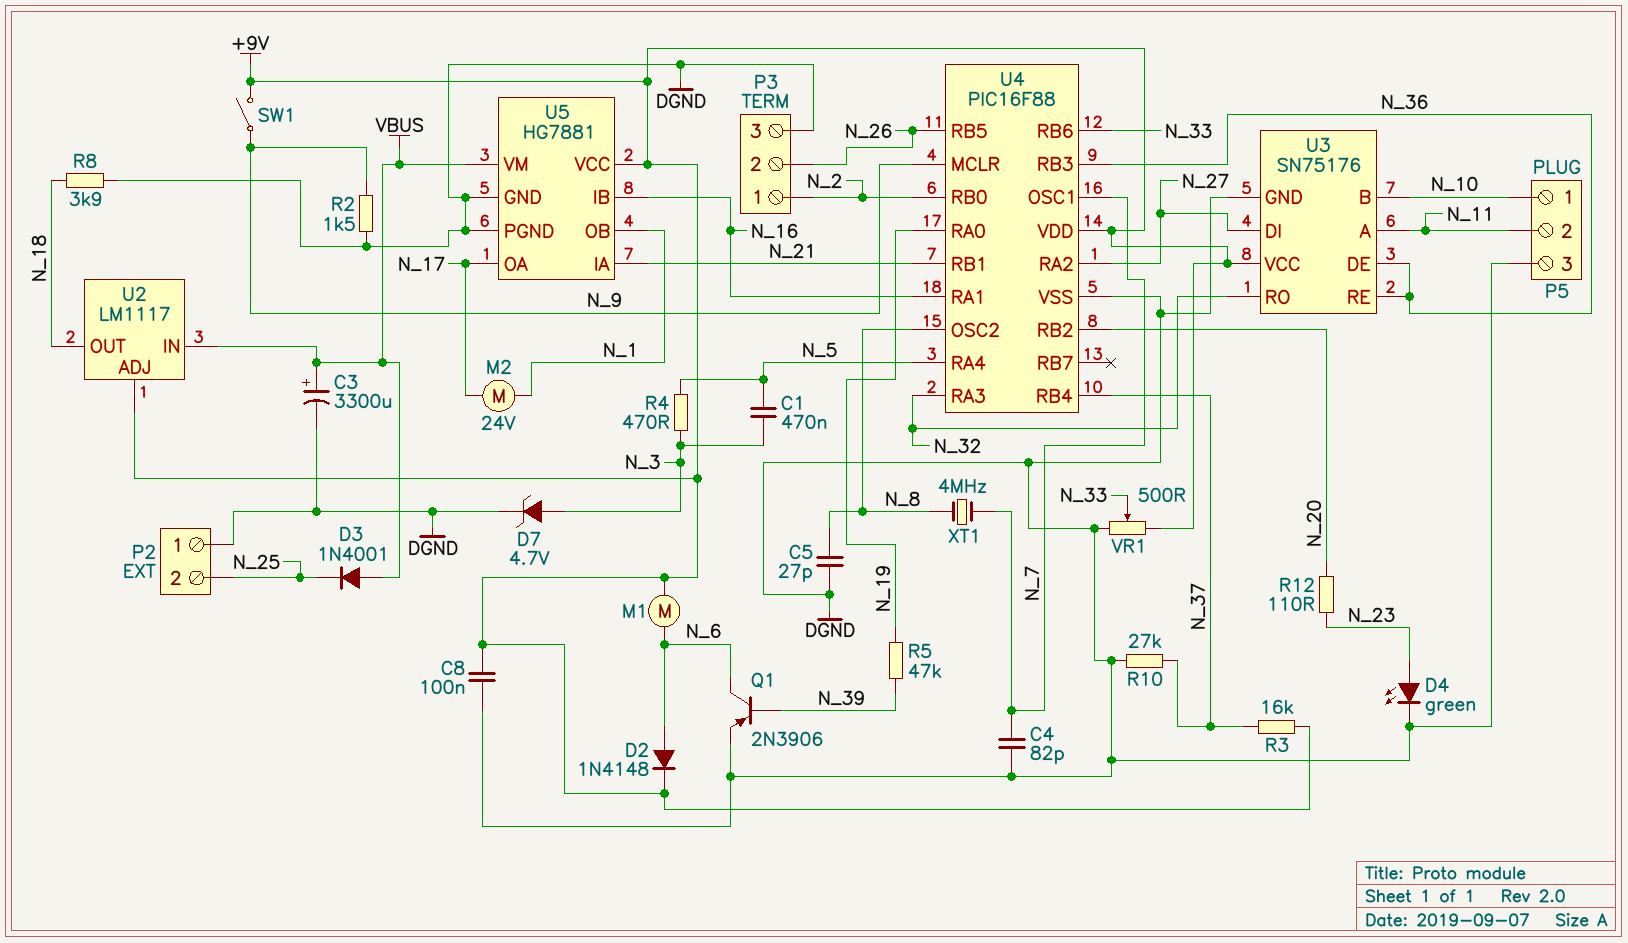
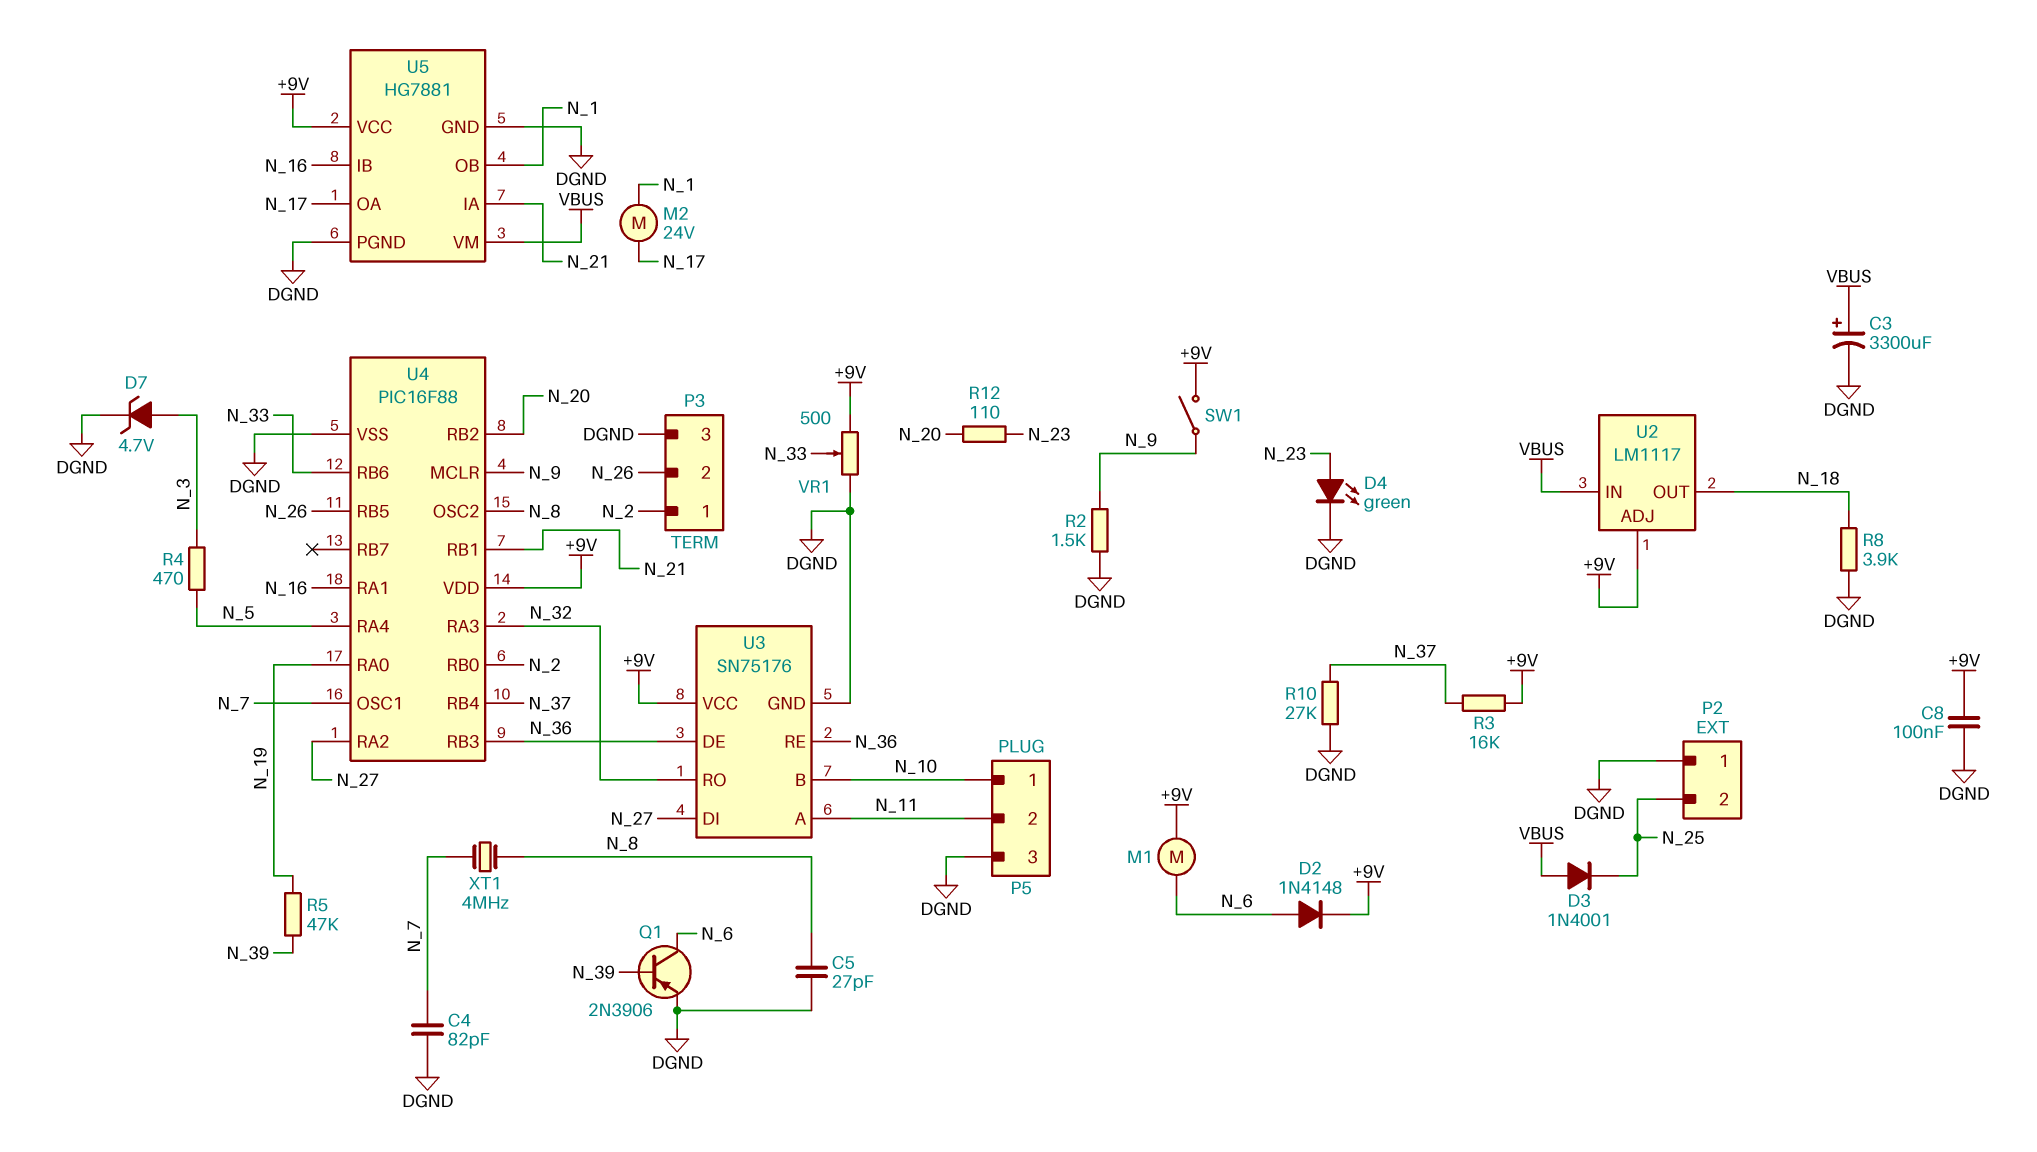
C1: 470nF (N_3, N_5) -> none

